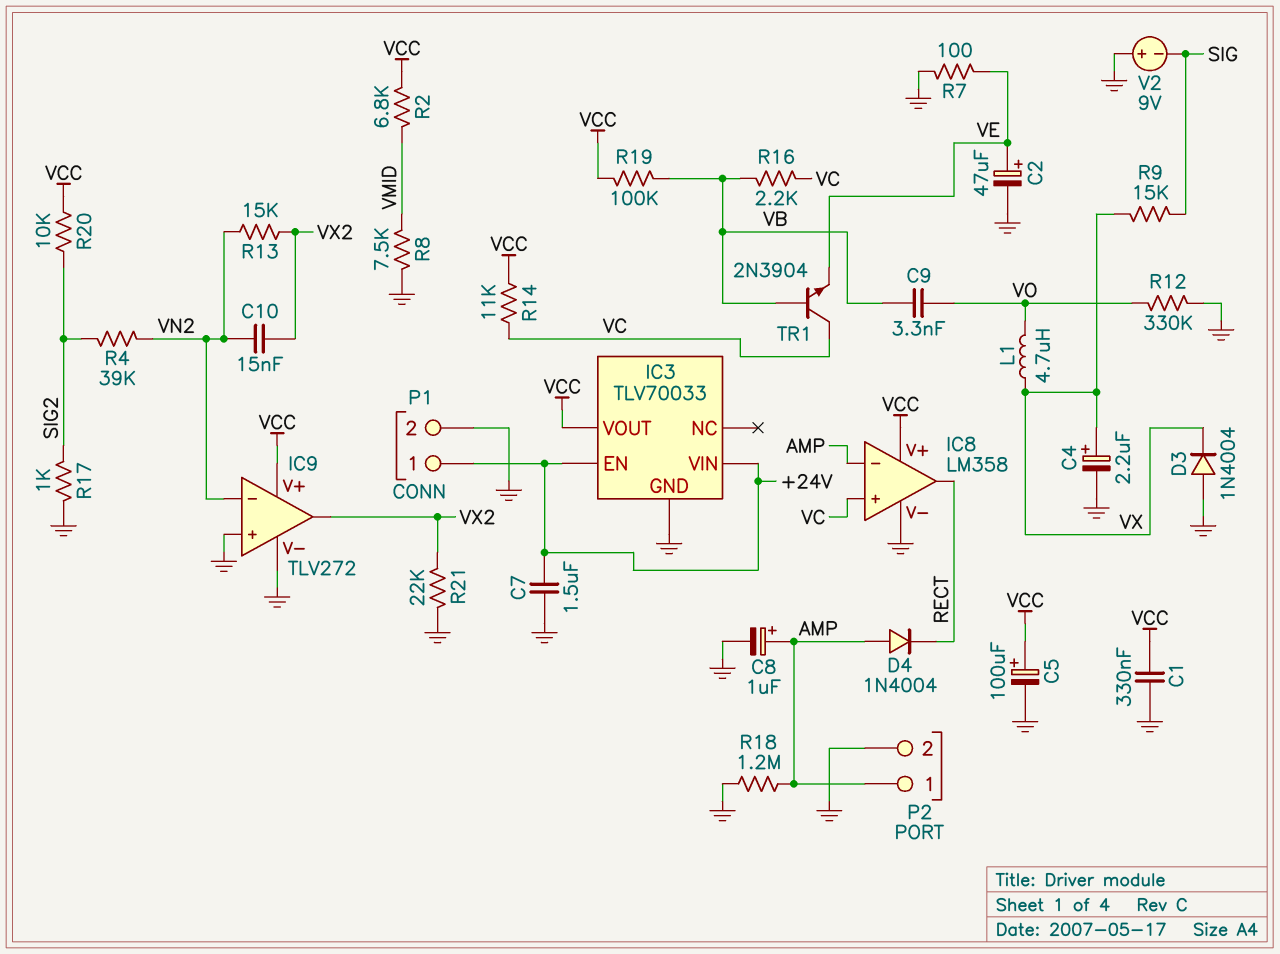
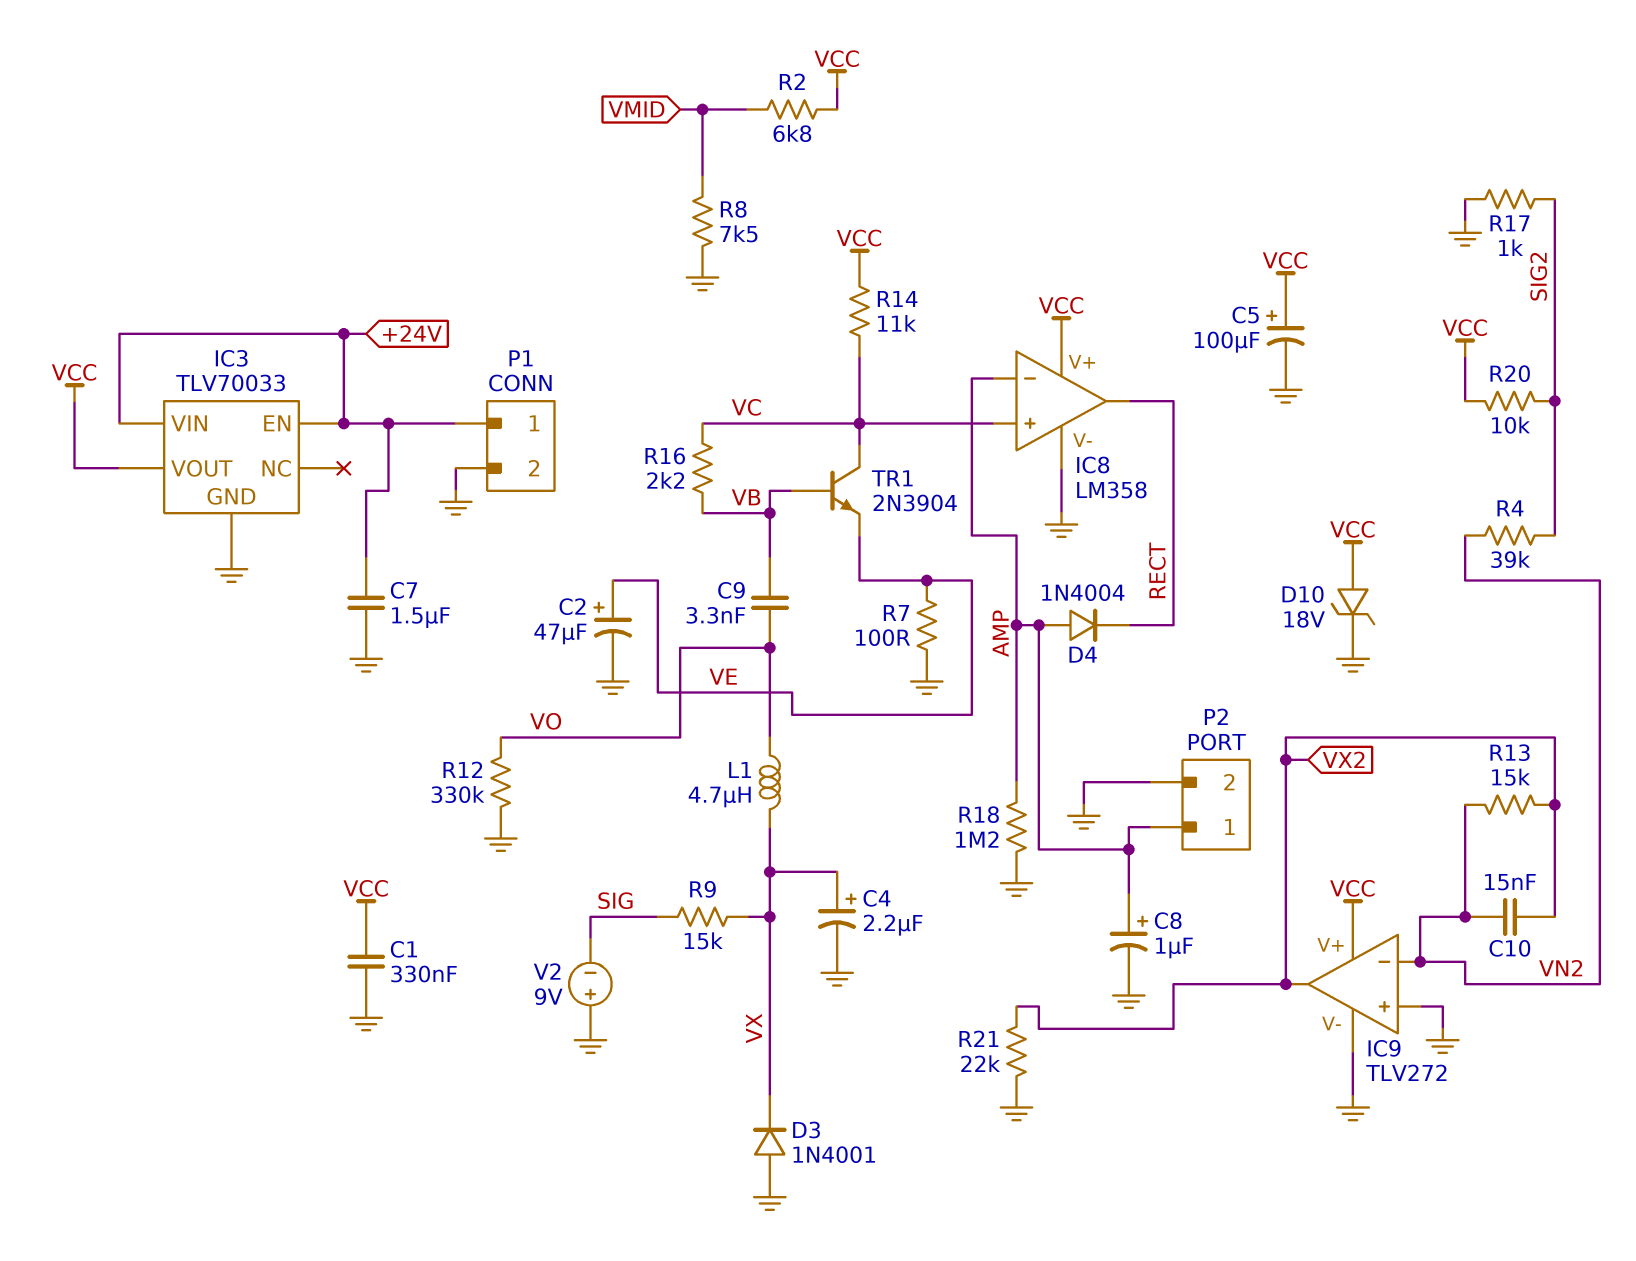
D3: diode 1N4004 (A GND, K VX) -> diode 1N4001 (A GND, K VX)
D10: none -> zener 18V (A VCC, K GND)
R19: 100k (VB, VCC) -> none

